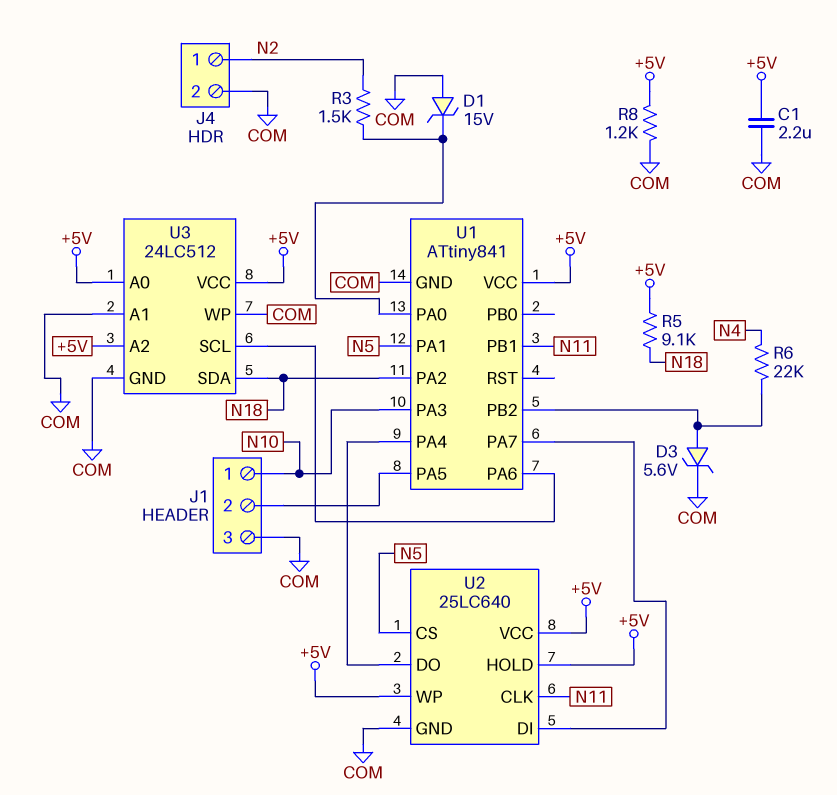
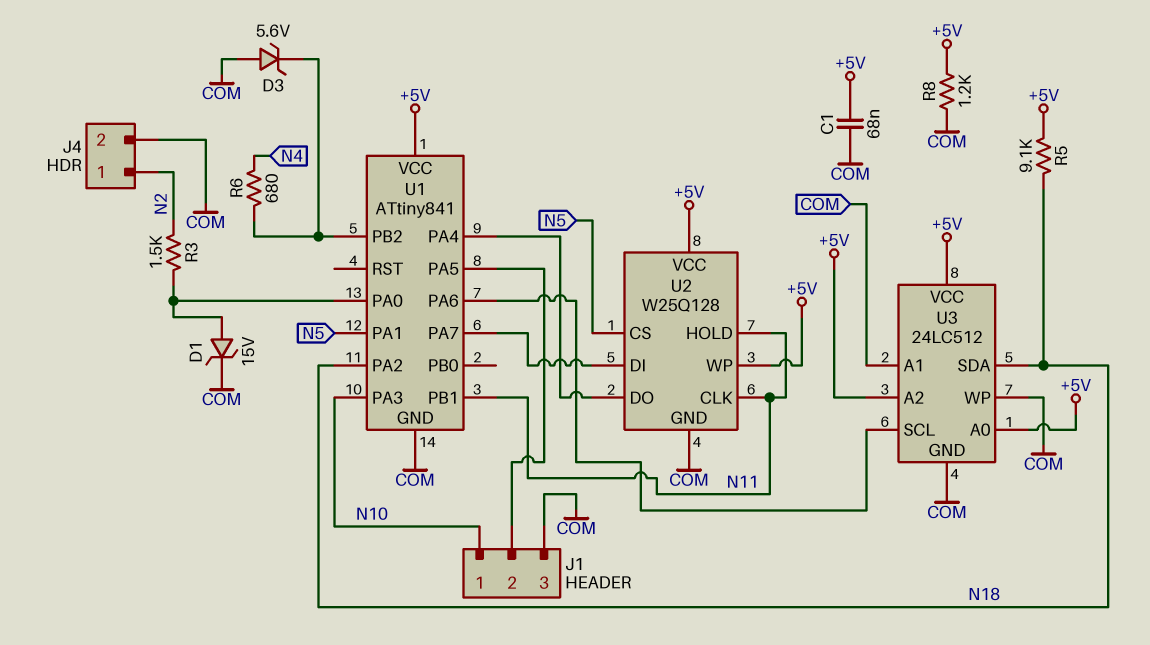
C1: 2.2uF (+5V, COM) -> 68nF (+5V, COM)
D1: zener 15V (A COM, K U1/PA0) -> zener 15V (A U1/PA0, K COM)
D3: zener 5.6V (A U1/PB2, K COM) -> zener 5.6V (A COM, K U1/PB2)
R6: 22k (N4, U1/PB2) -> 680 (N4, U1/PB2)
U2: 25LC640 -> W25Q128
U2 pin HOLD: +5V -> N11

